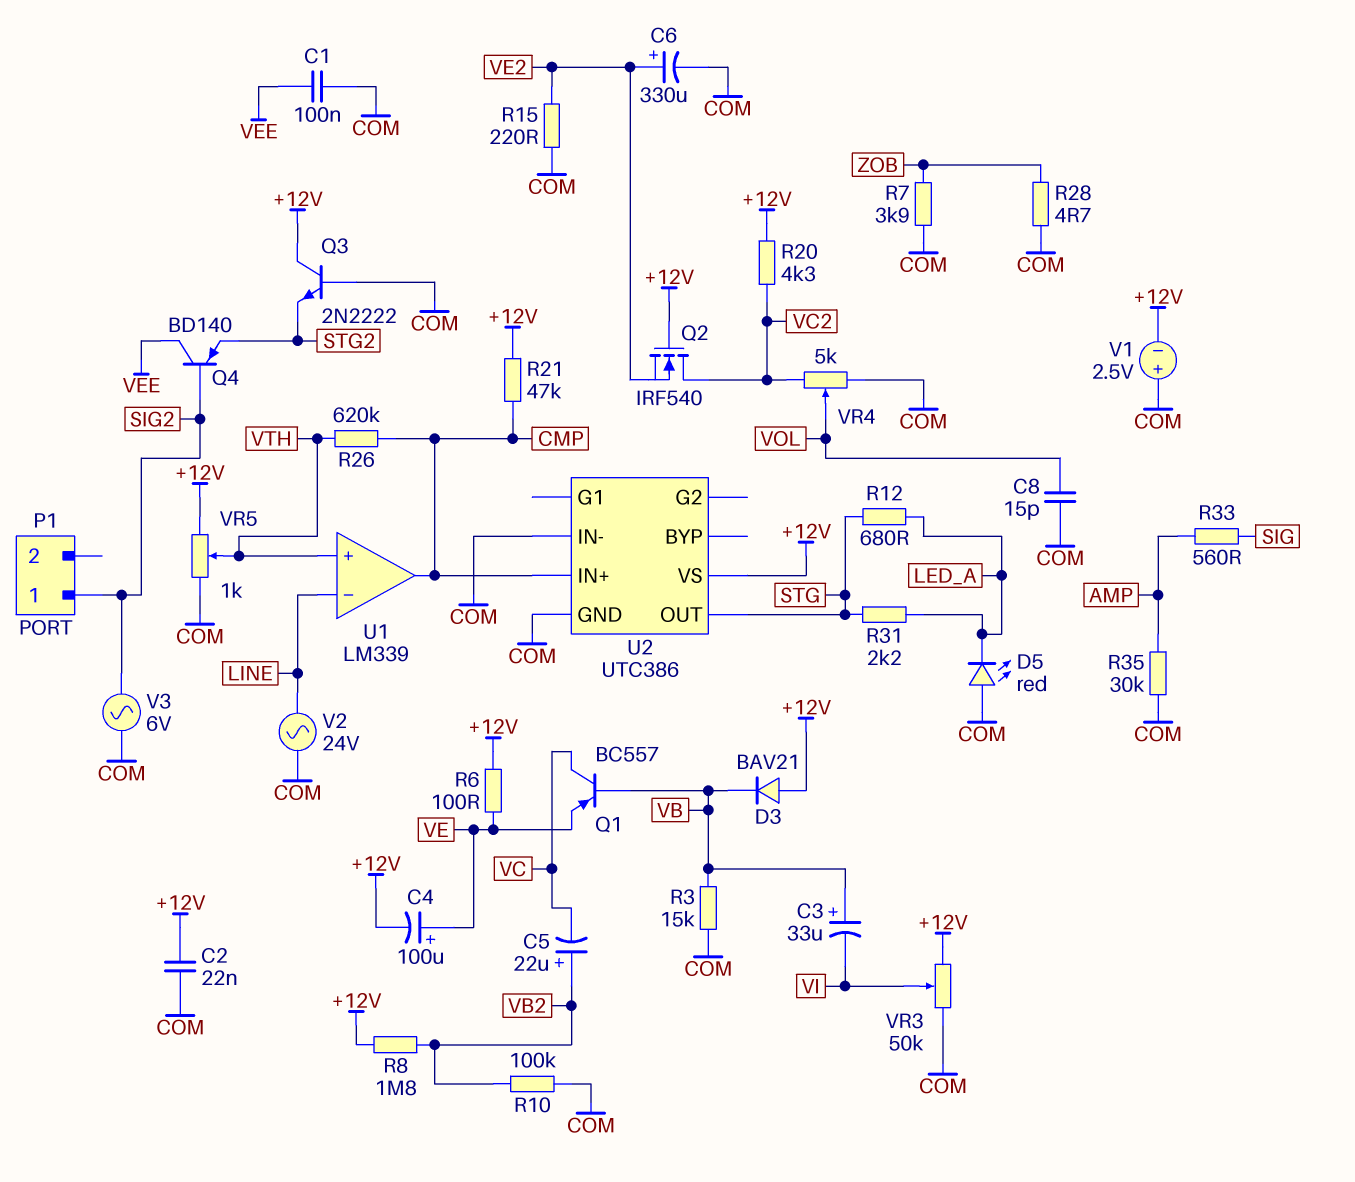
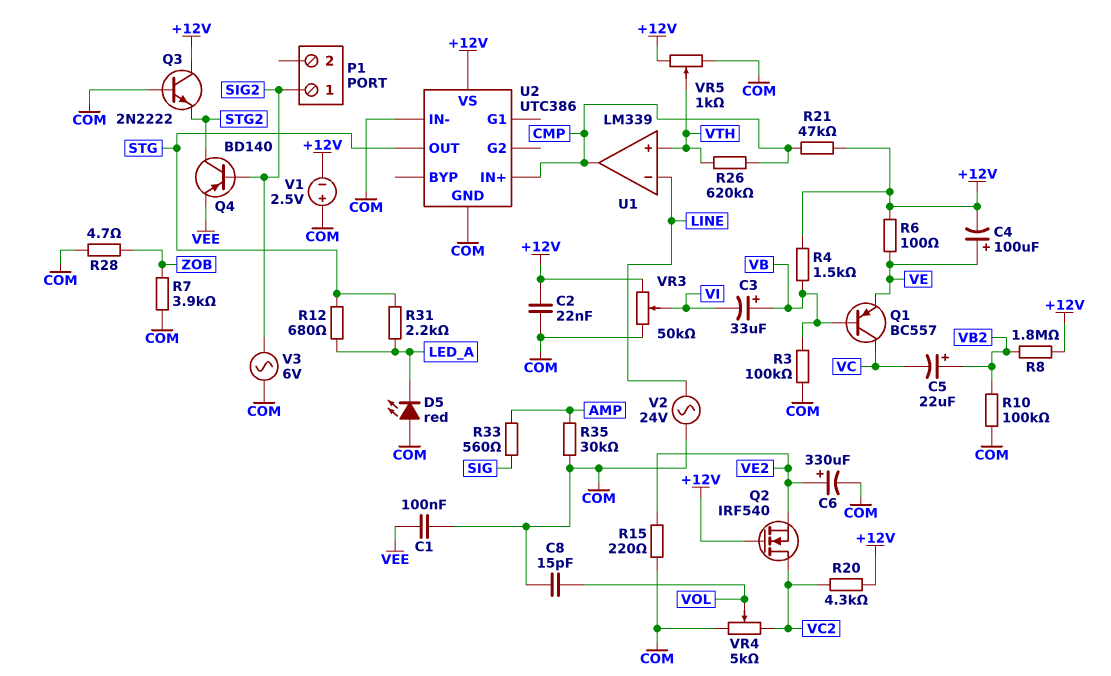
D3: diode BAV21 (A +12V, K VB) -> none
Q4: PNP BD140 (B SIG2, C VEE, E STG2) -> PNP BD140 (B SIG2, C STG2, E VEE)
R3: 15k (COM, VB) -> 100k (COM, VB)
R4: none -> 1.5k (+12V, VB)

